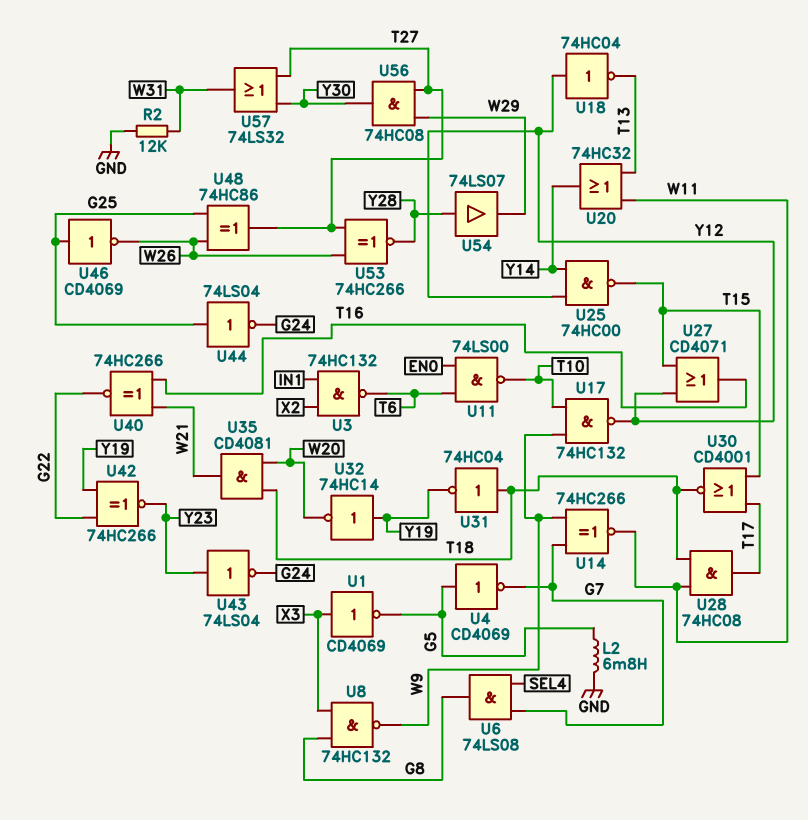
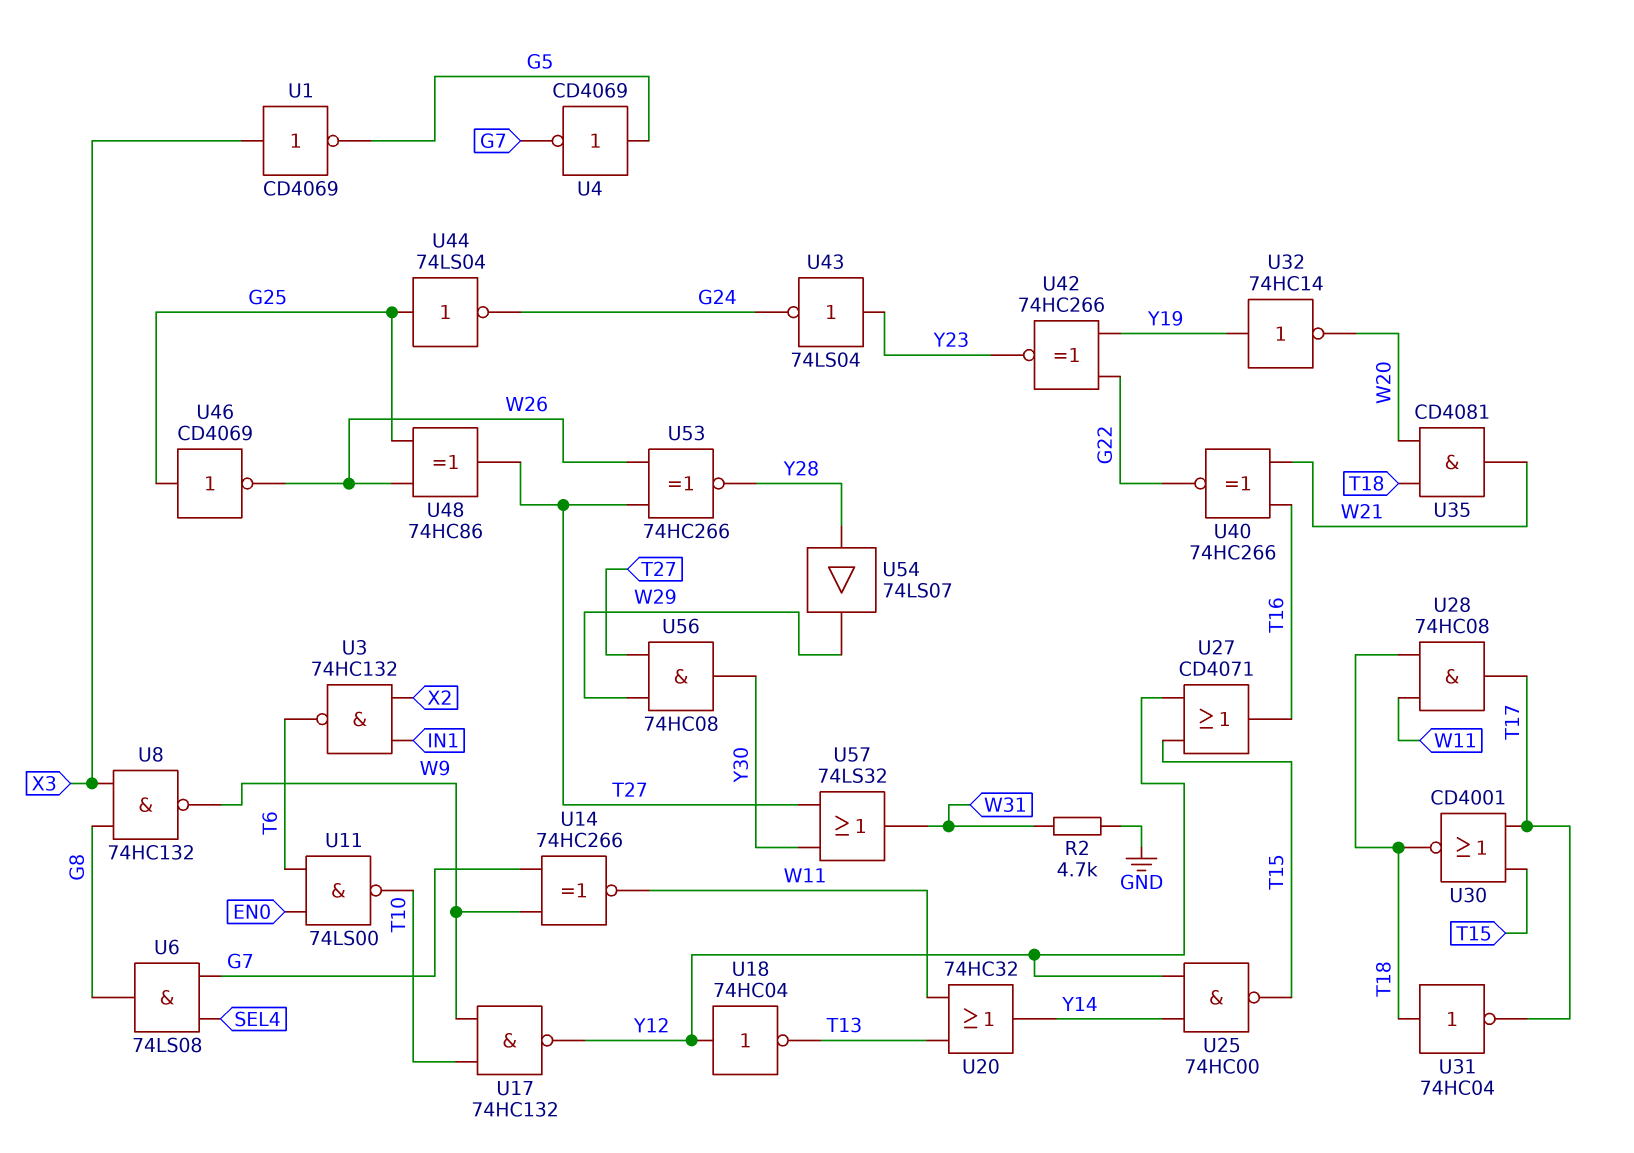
L2: 6.8mH (G5, GND) -> none
R2: 12k (GND, W31) -> 4.7k (GND, W31)
U31: NOT 74HC04 (in T18, out Y19) -> NOT 74HC04 (in T18, out T17)

